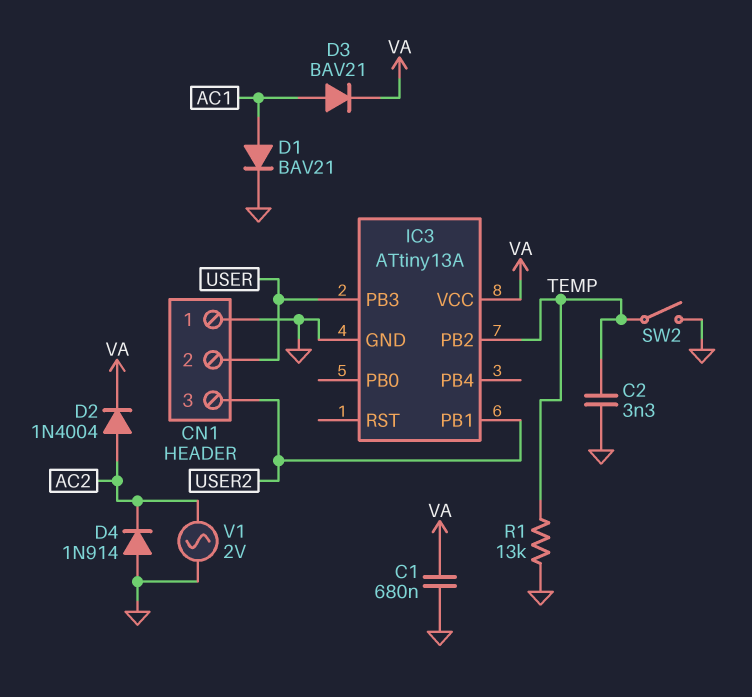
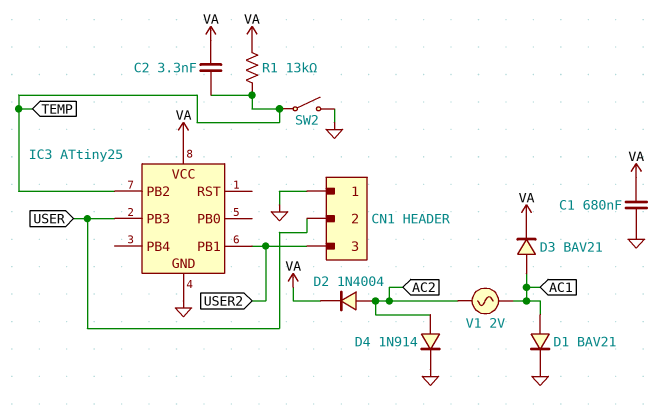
C2: 3.3nF (GND, TEMP) -> 3.3nF (TEMP, VA)
D4: diode 1N914 (A GND, K AC2) -> diode 1N914 (A AC2, K GND)
IC3: ATtiny13A -> ATtiny25
R1: 13k (GND, TEMP) -> 13k (TEMP, VA)
V1: AC 2V (AC2, GND) -> AC 2V (AC1, AC2)

